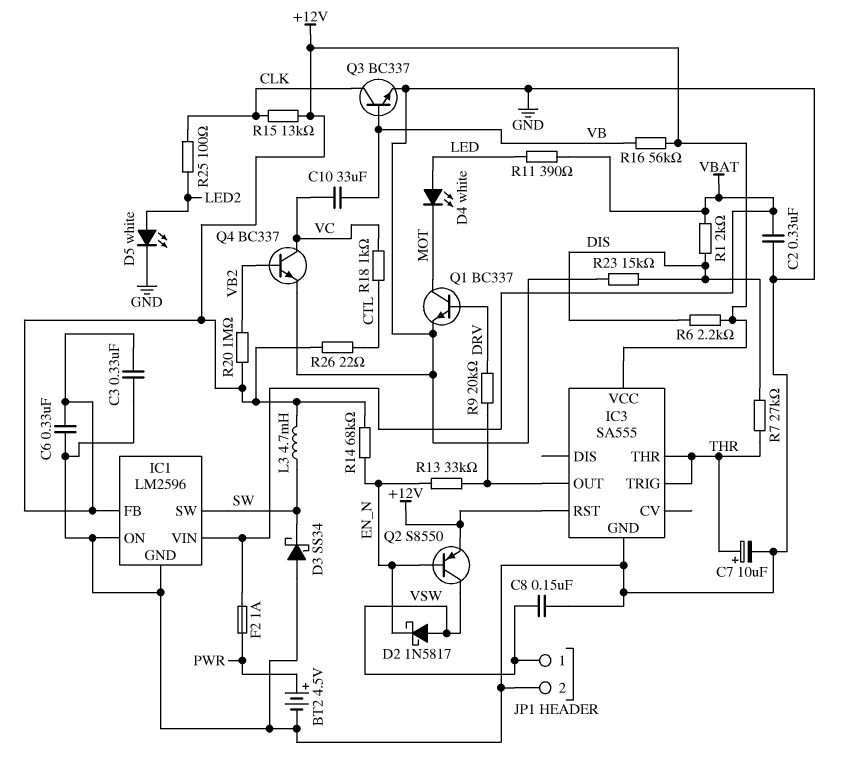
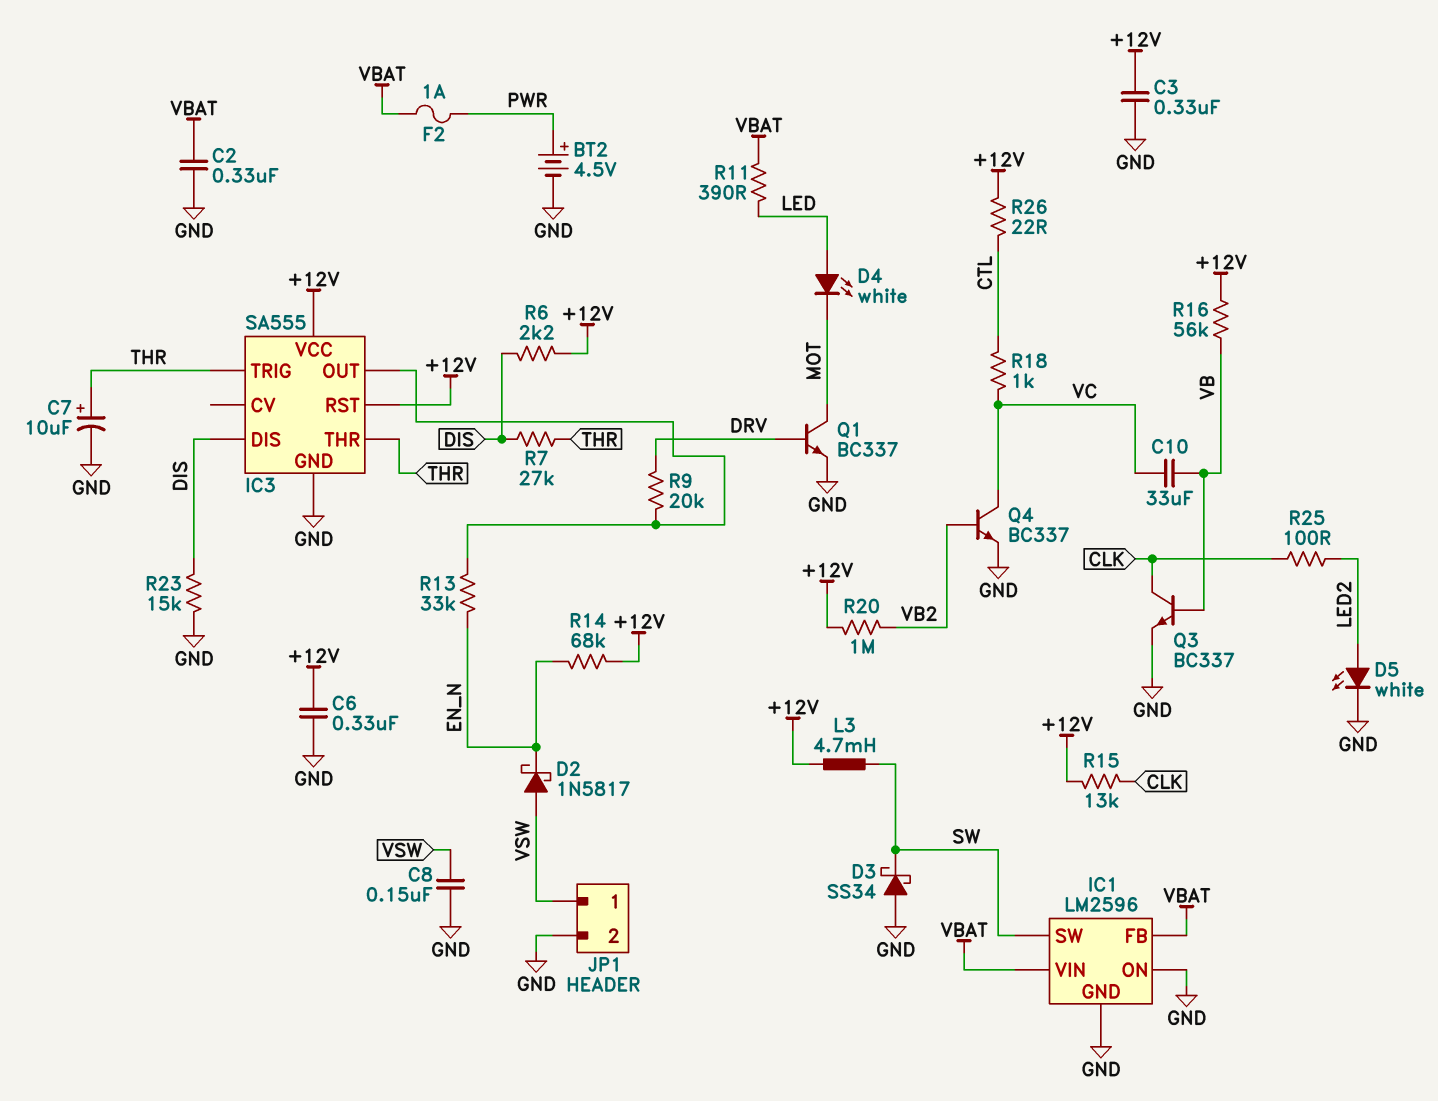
IC1 pin FB: +12V -> VBAT
IC3 pin DIS: none -> DIS
Q2: PNP S8550 (B EN_N, C VSW, E +12V) -> none
R1: 2k (DIS, VBAT) -> none

